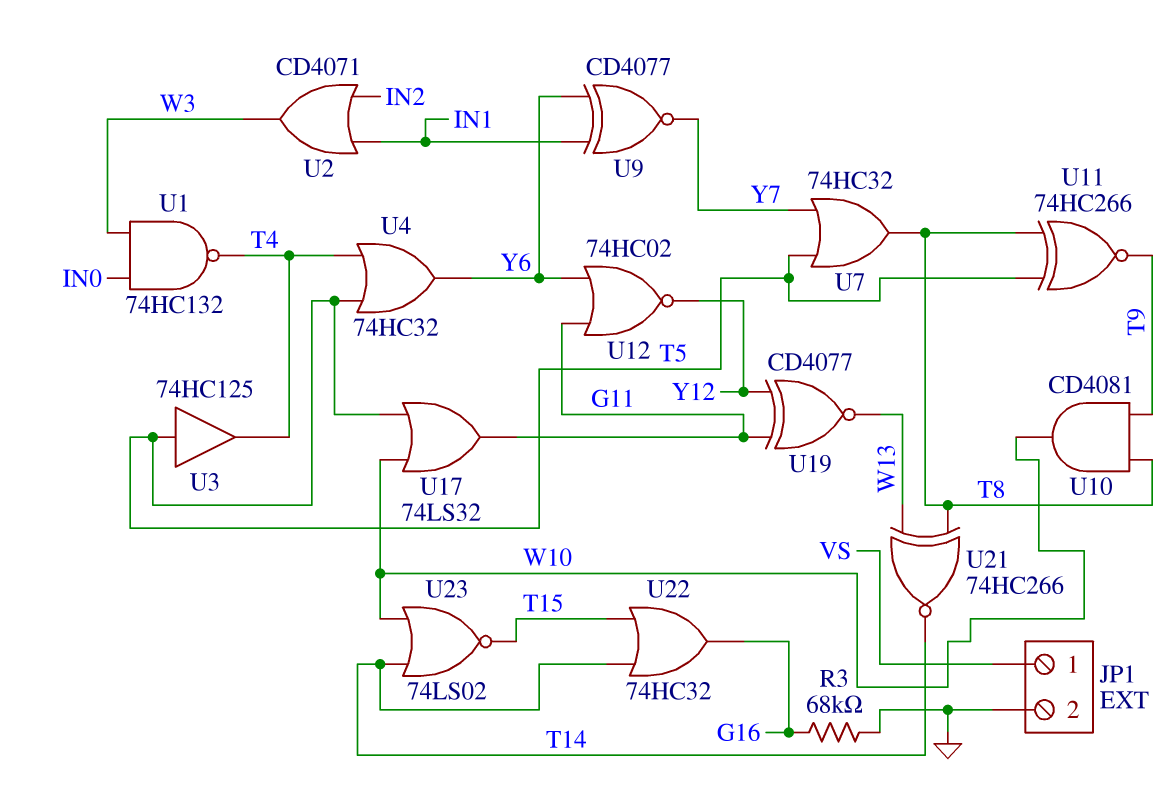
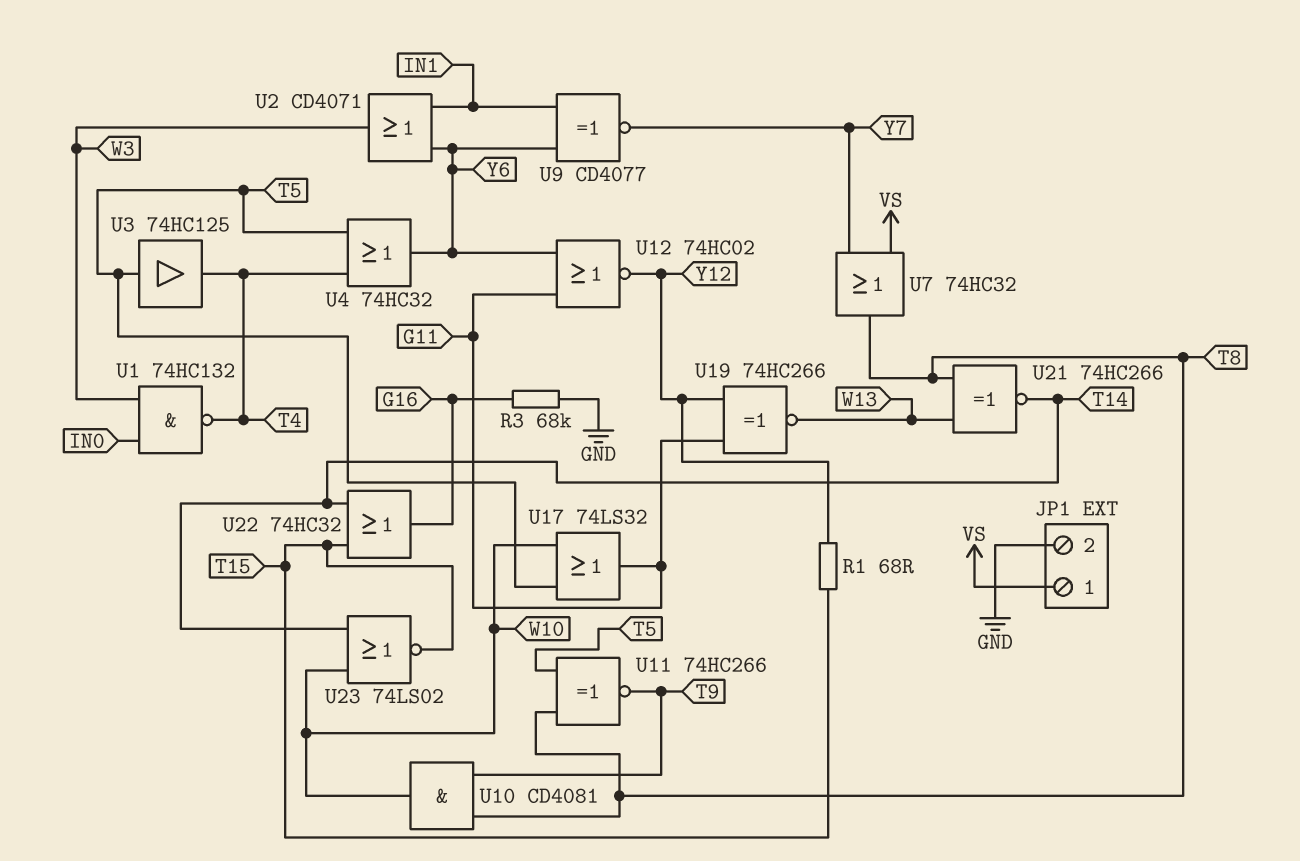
R1: none -> 68 (T15, Y12)
U2: OR CD4071 (in IN1, in IN2, out W3) -> OR CD4071 (in IN1, in Y6, out W3)
U7: OR 74HC32 (in T5, in Y7, out T8) -> OR 74HC32 (in VS, in Y7, out T8)
U19: XNOR CD4077 (in G11, in Y12, out W13) -> XNOR 74HC266 (in G11, in Y12, out W13)

